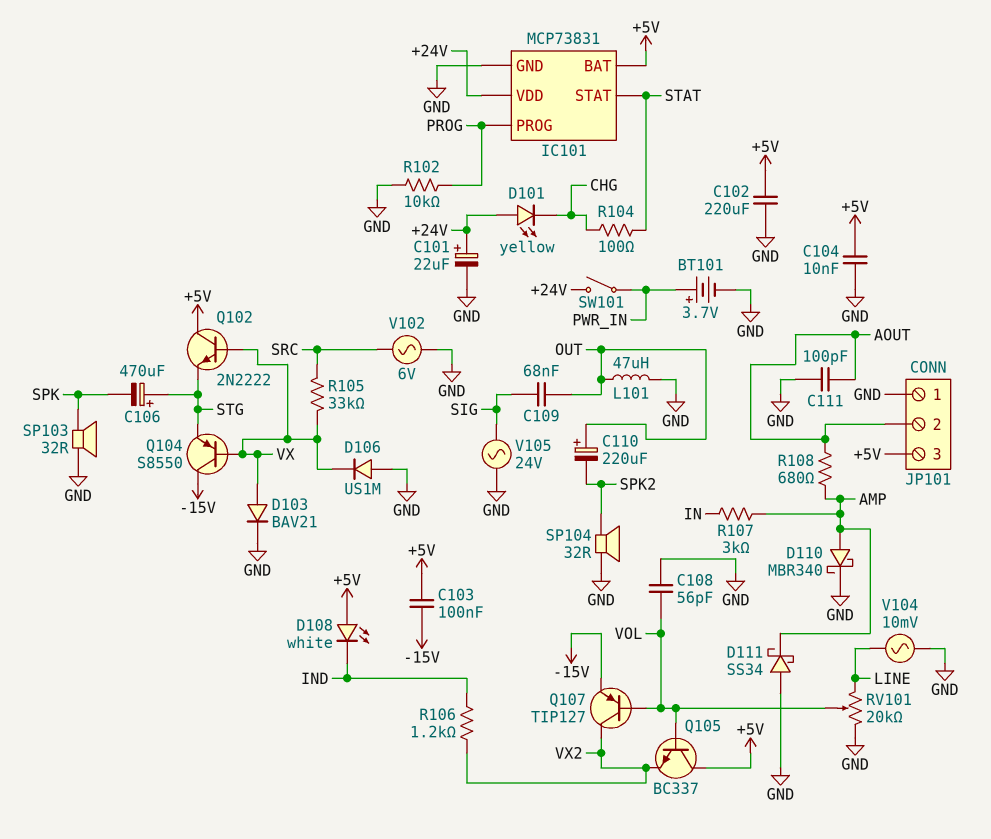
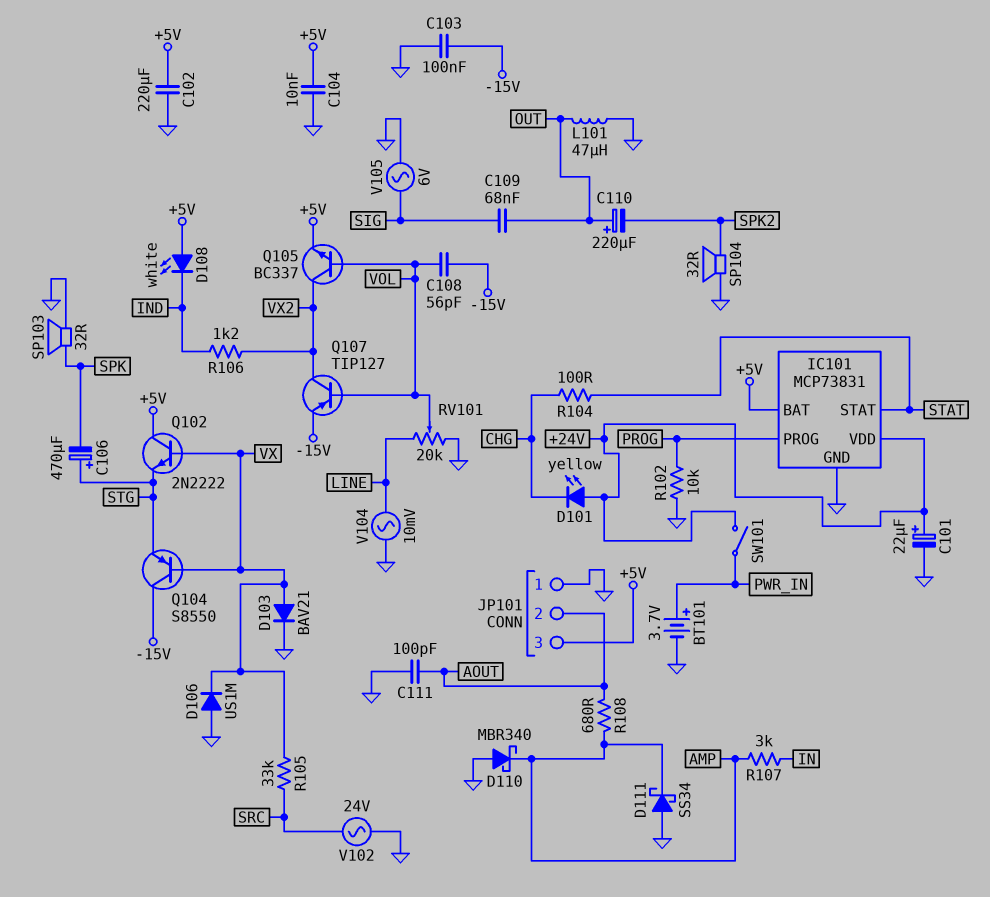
C103: 100nF (+5V, -15V) -> 100nF (-15V, GND)
C108: 56pF (GND, VOL) -> 56pF (-15V, VOL)
D110: schottky MBR340 (A AMP, K GND) -> schottky MBR340 (A GND, K AMP)
Q105: NPN BC337 (B VOL, C +5V, E VX2) -> NPN BC337 (B VOL, C VX2, E +5V)
V102: AC 6V (GND, SRC) -> AC 24V (GND, SRC)
V105: AC 24V (GND, SIG) -> AC 6V (GND, SIG)

